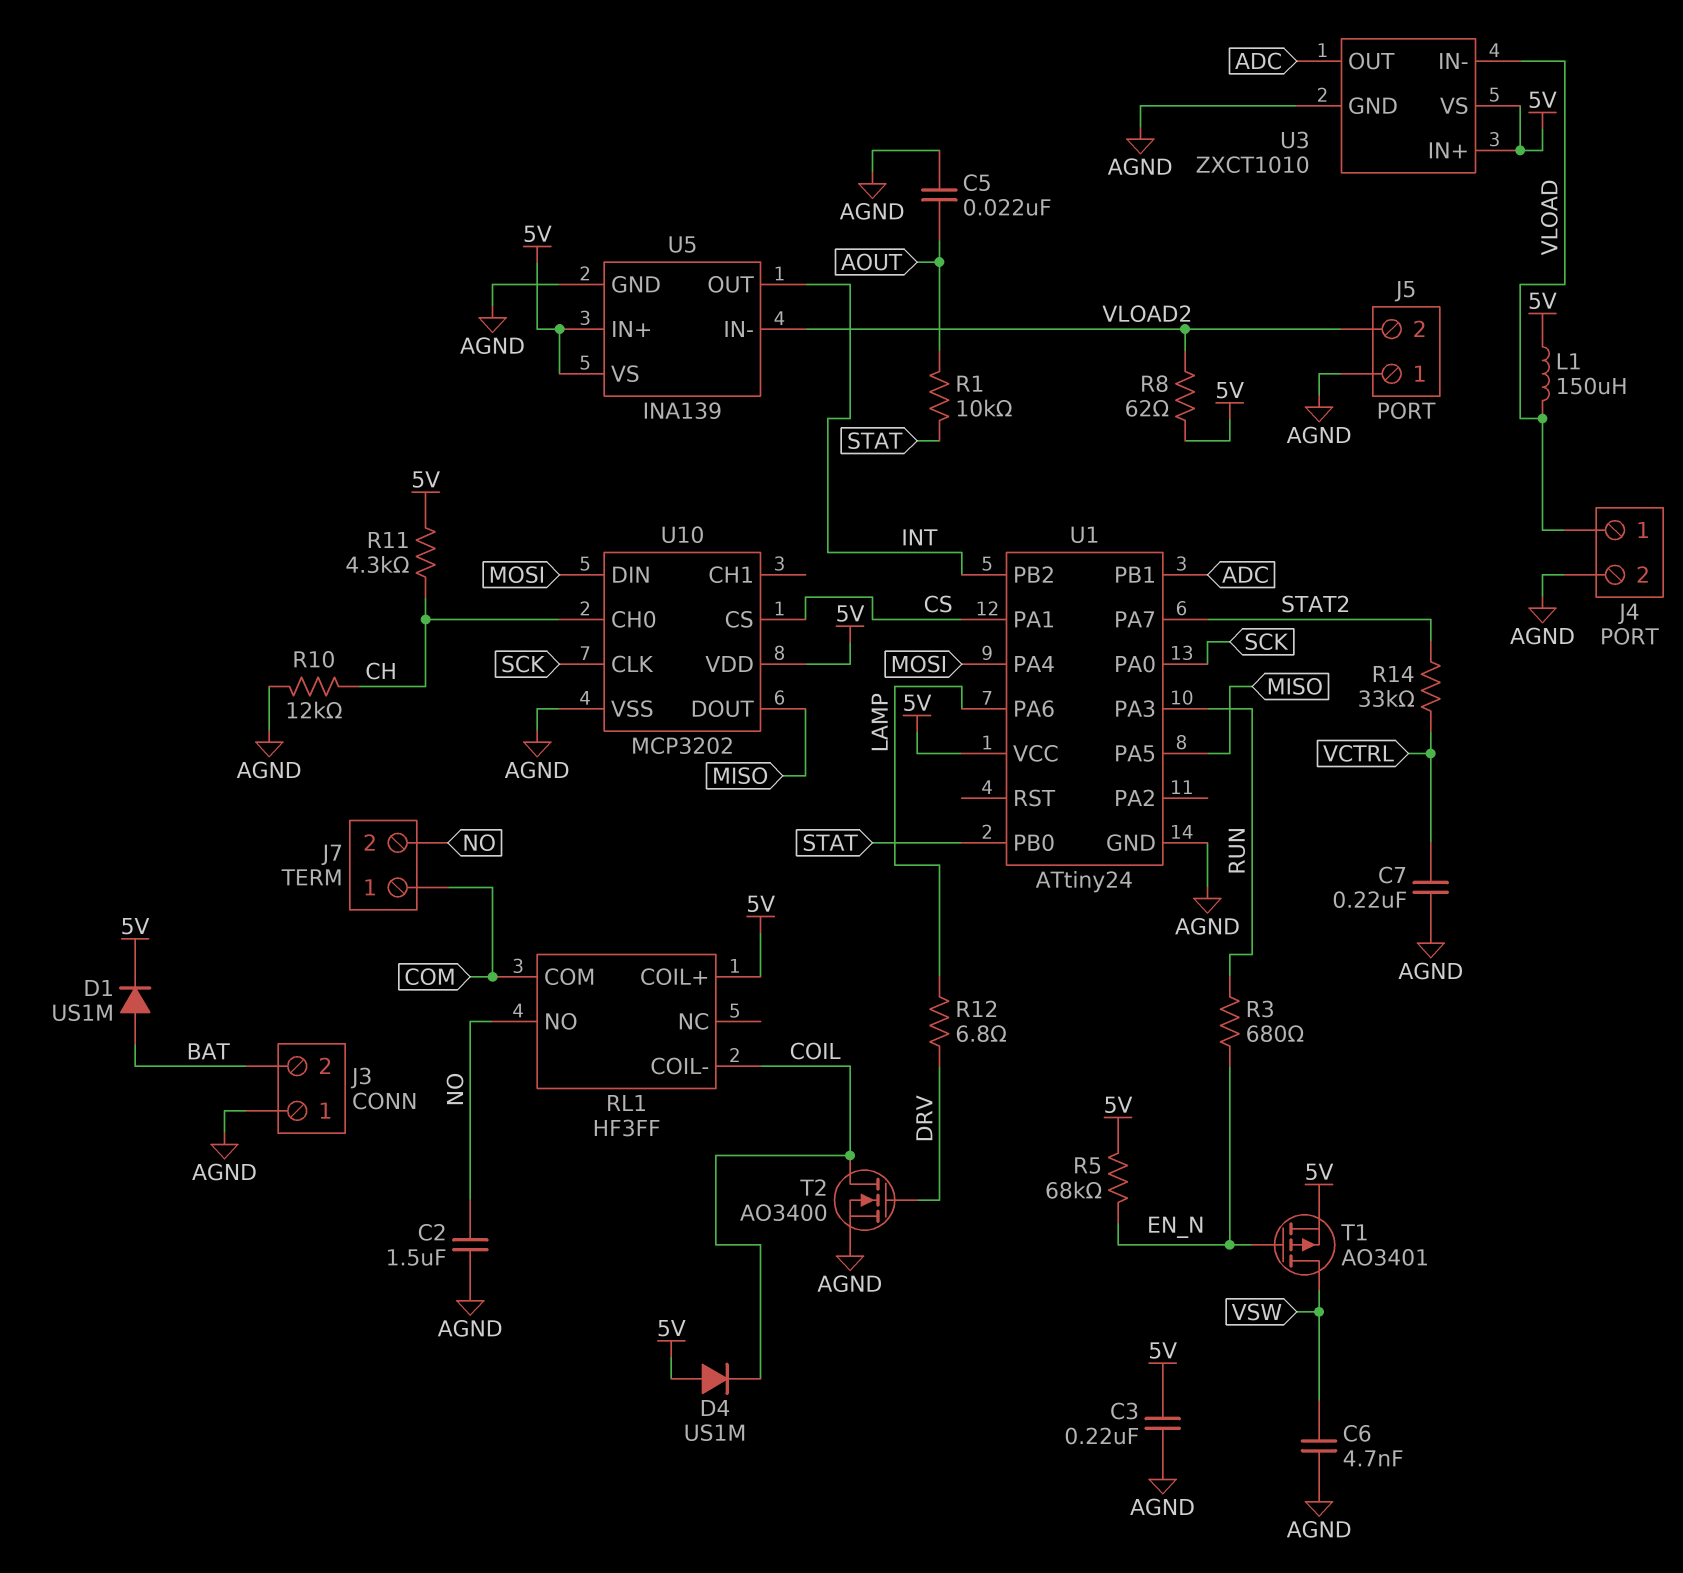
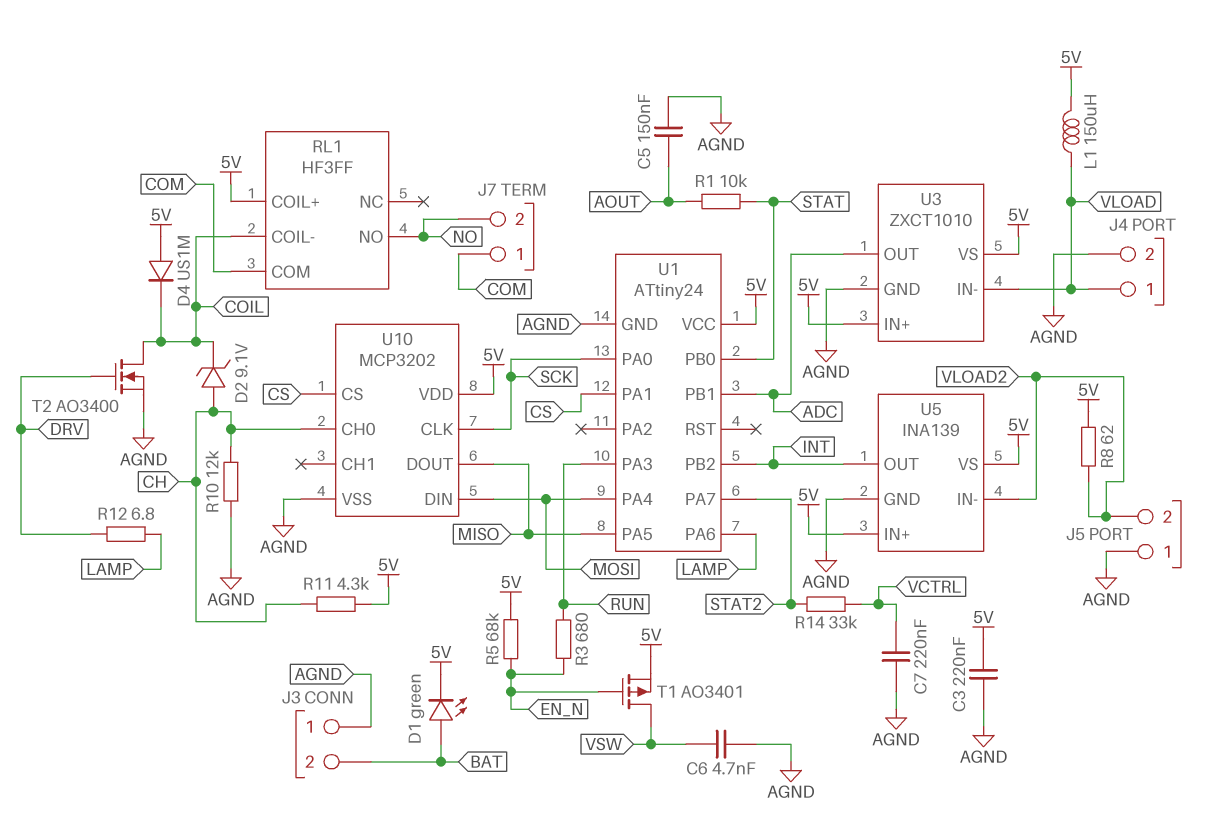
C2: 1.5uF (AGND, NO) -> none
C5: 22nF (AGND, AOUT) -> 150nF (AGND, AOUT)
D1: diode US1M (A BAT, K 5V) -> LED green (A BAT, K 5V)
D2: none -> zener 9.1V (A CH, K COIL)

